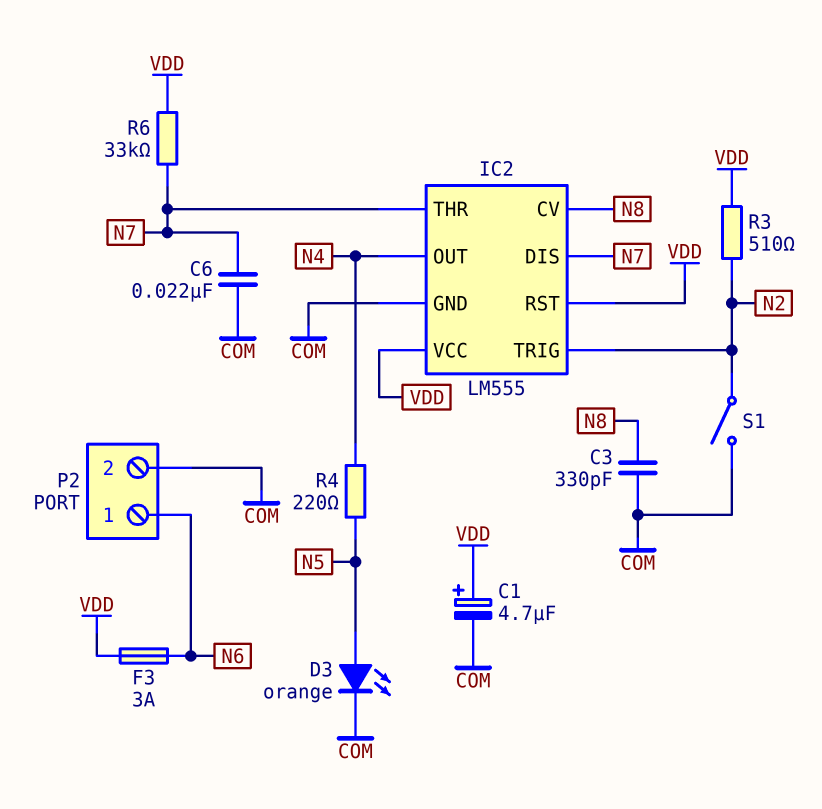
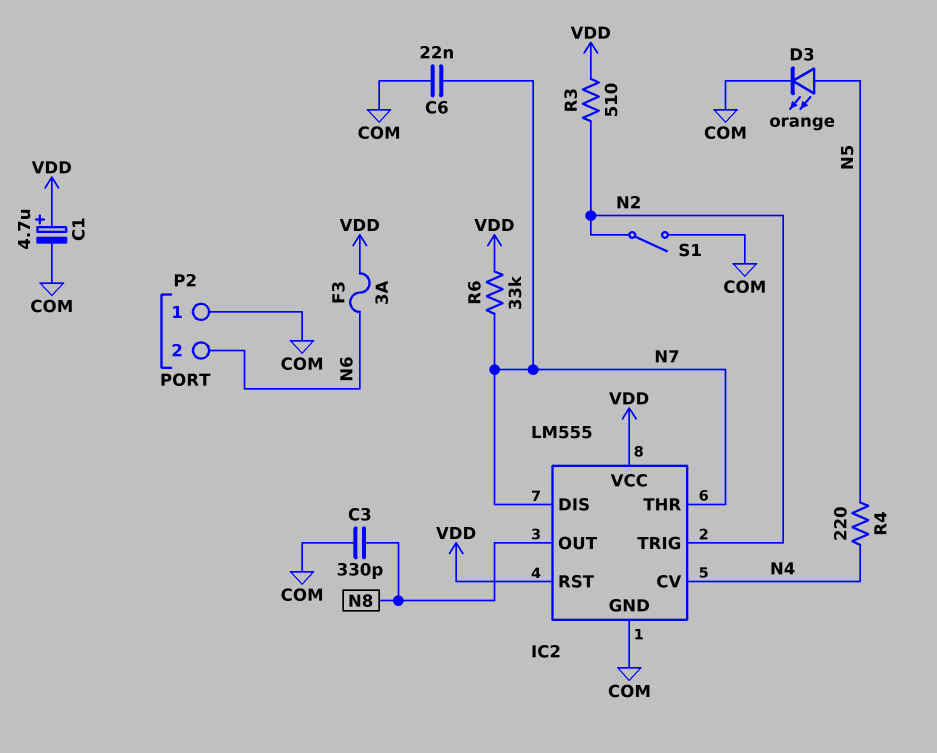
IC2 pin CV: N8 -> N4
IC2 pin OUT: N4 -> N8
P2 pin 1: N6 -> COM
P2 pin 2: COM -> N6

